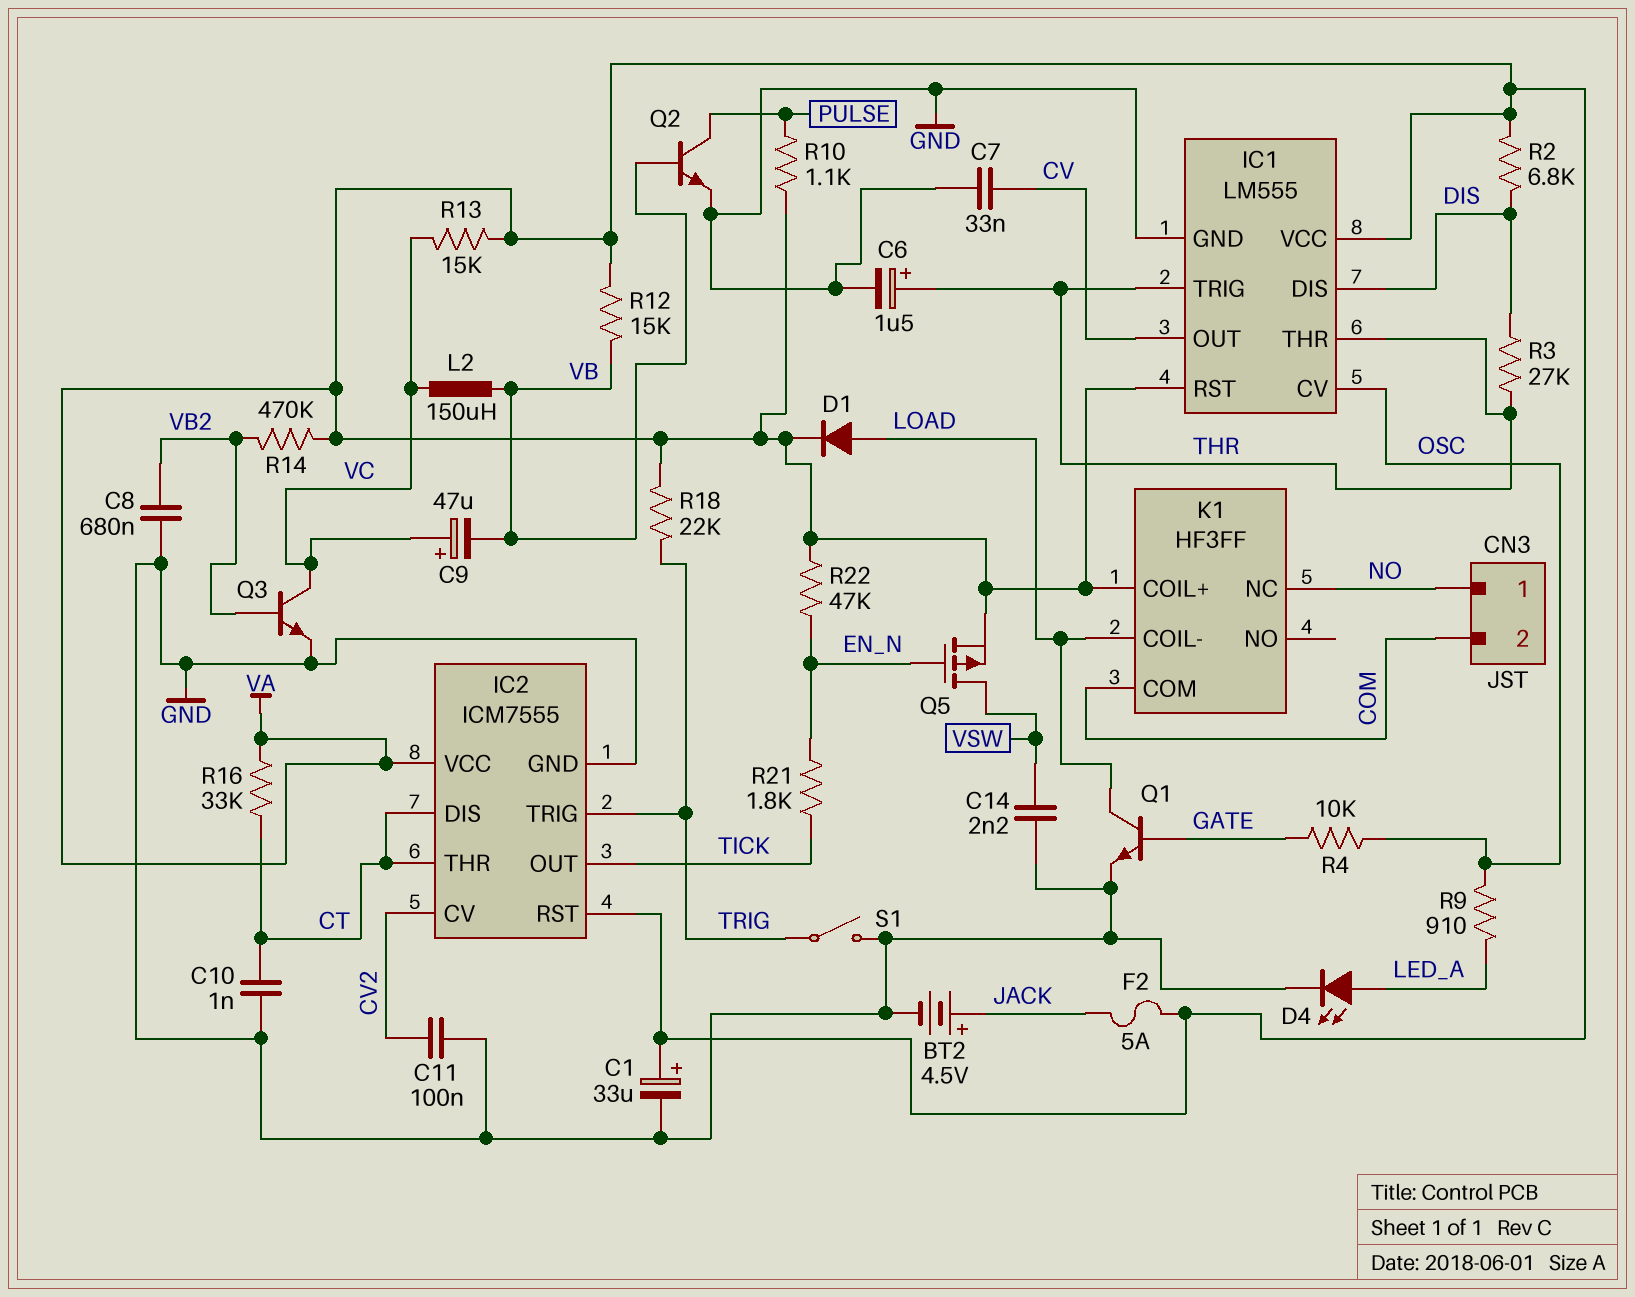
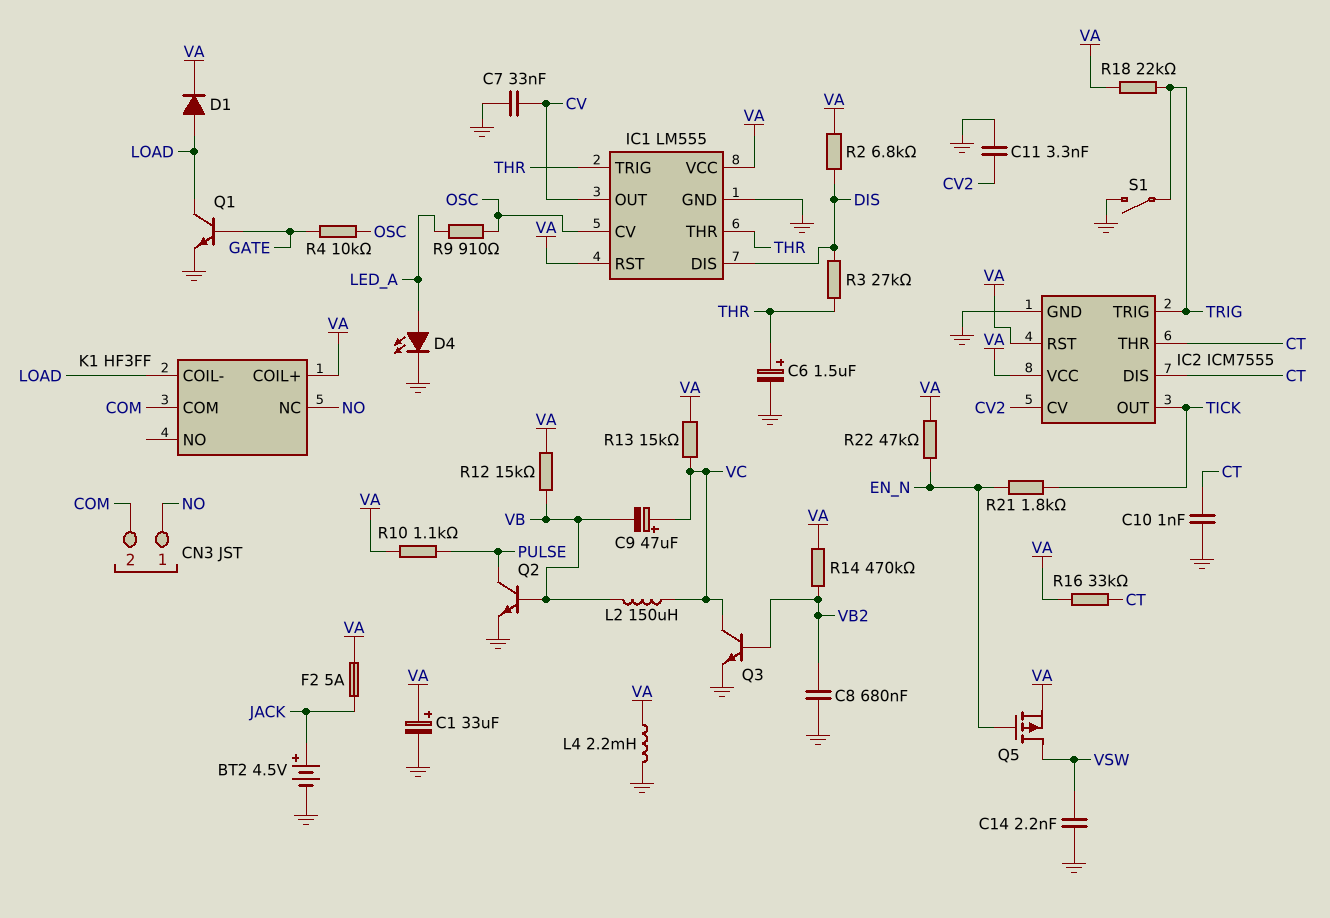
C11: 100nF (CV2, GND) -> 3.3nF (CV2, GND)
L4: none -> 2.2mH (GND, VA)

